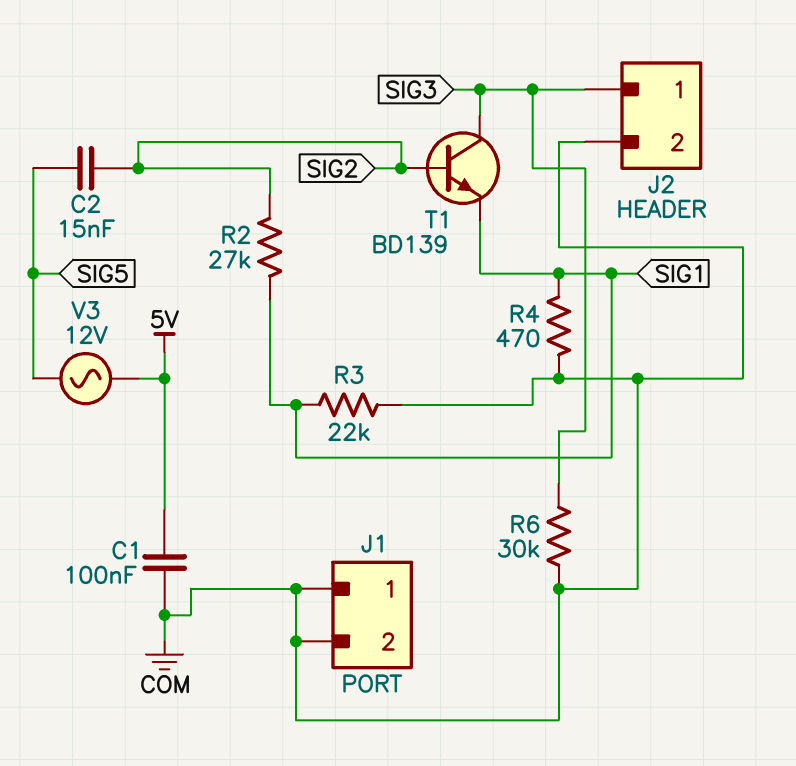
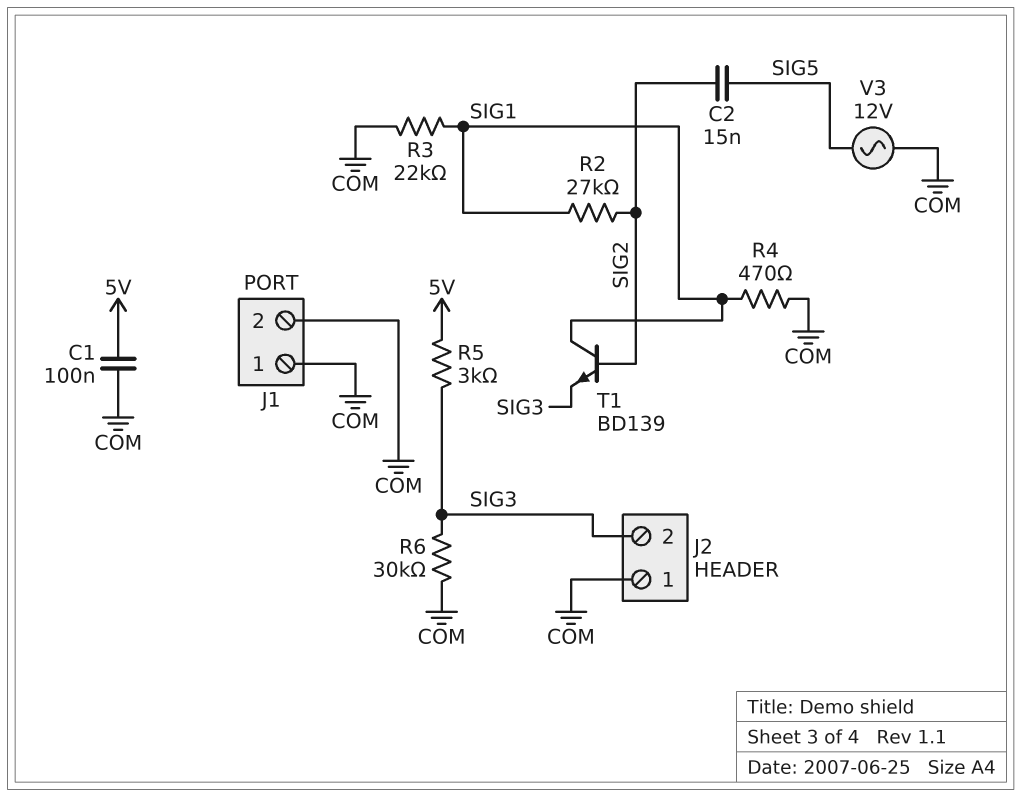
J2 pin 1: SIG3 -> COM
J2 pin 2: COM -> SIG3
R5: none -> 3k (5V, SIG3)
T1: NPN BD139 (B SIG2, C SIG3, E SIG1) -> NPN BD139 (B SIG2, C SIG1, E SIG3)
V3: AC 12V (5V, SIG5) -> AC 12V (COM, SIG5)

